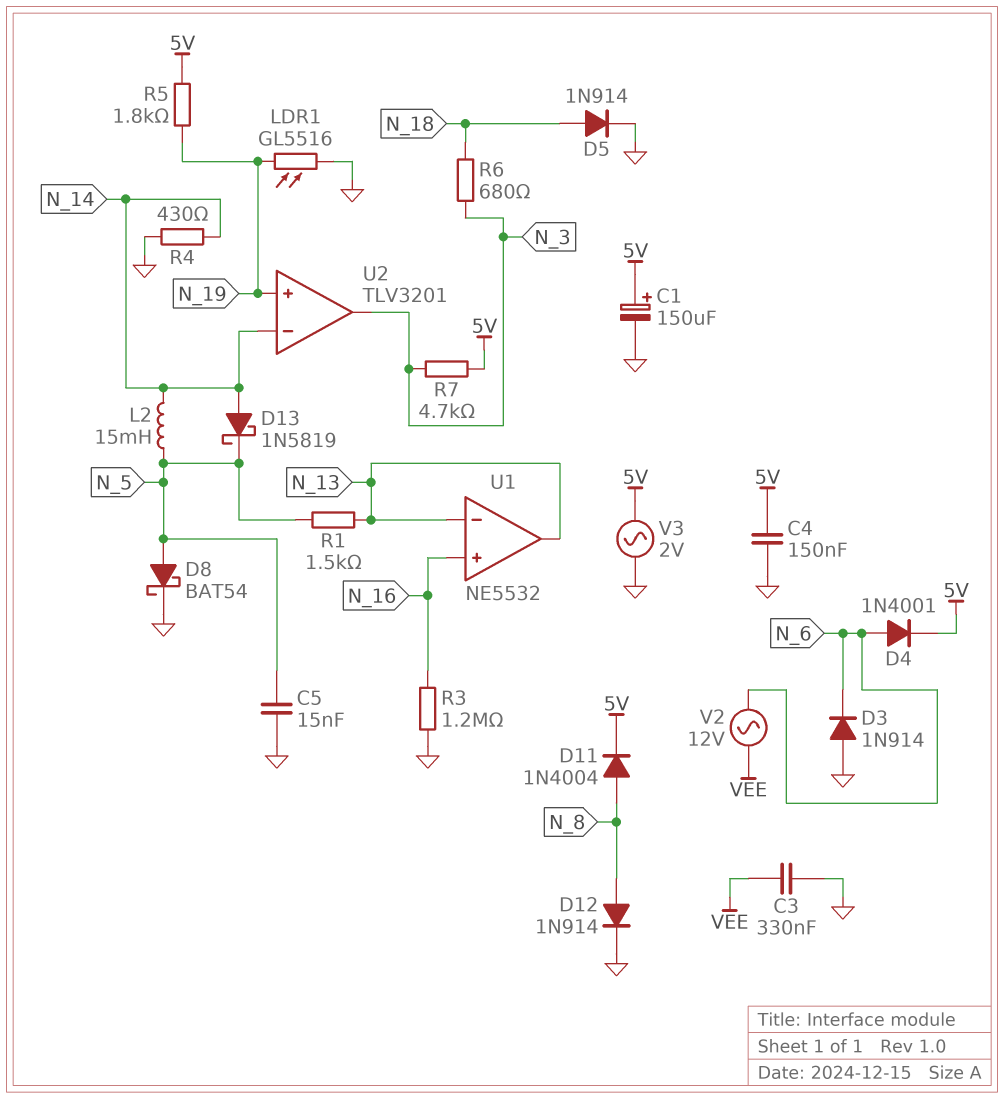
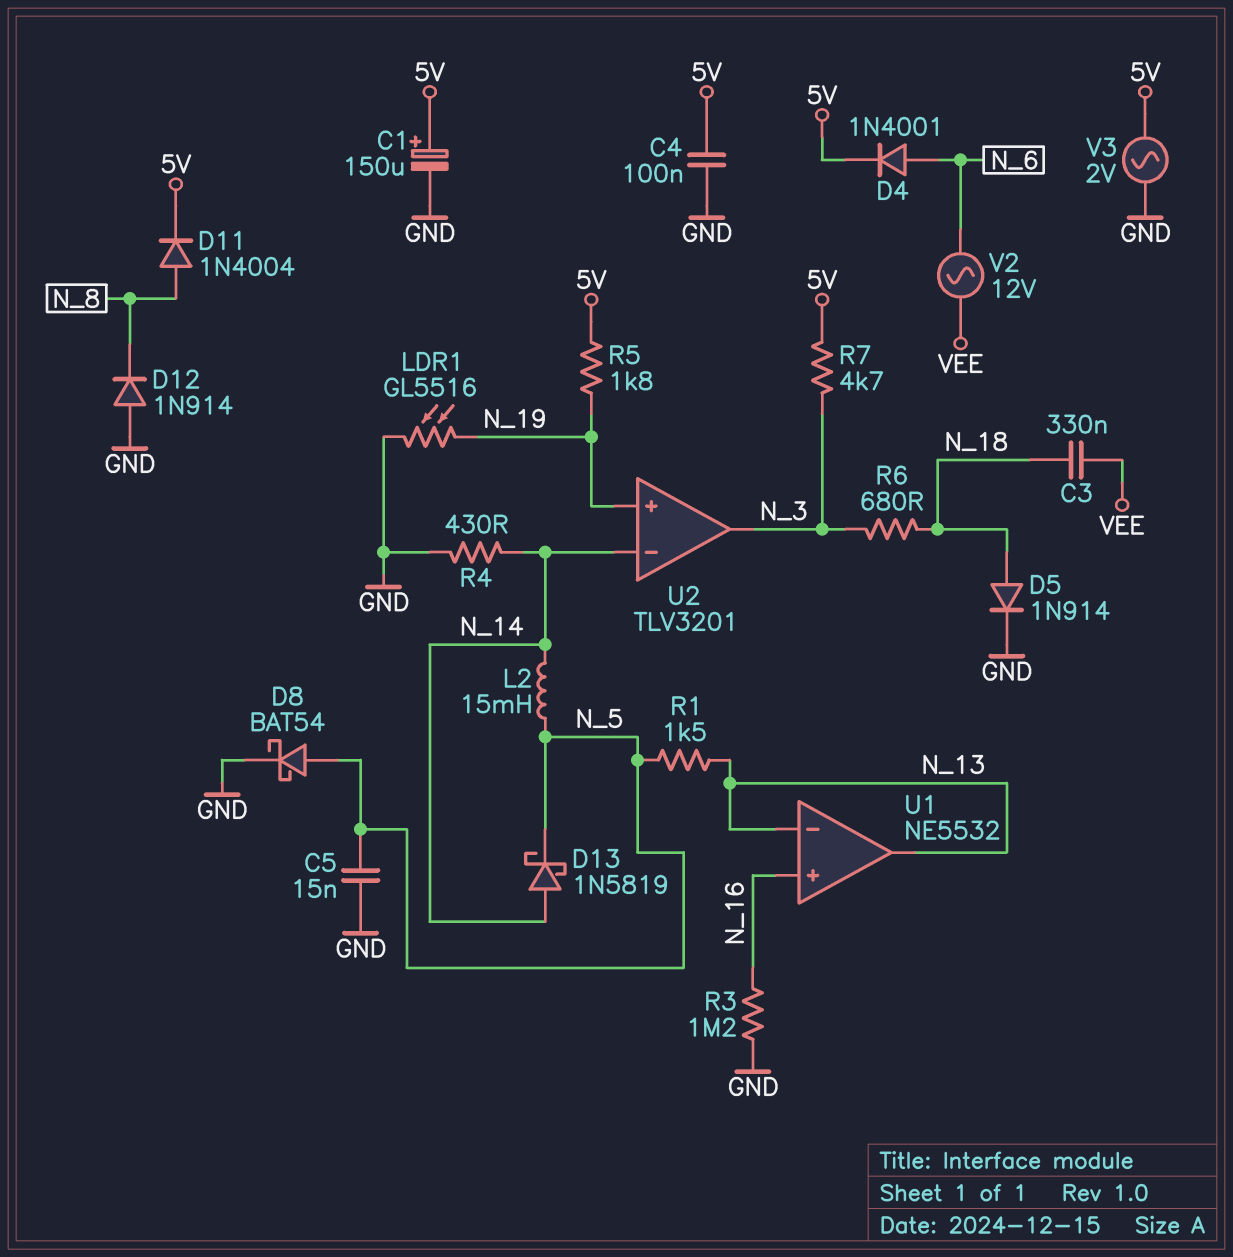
C3: 330nF (GND, VEE) -> 330nF (N_18, VEE)
C4: 150nF (5V, GND) -> 100nF (5V, GND)
D3: diode 1N914 (A GND, K N_6) -> none
D12: diode 1N914 (A N_8, K GND) -> diode 1N914 (A GND, K N_8)

